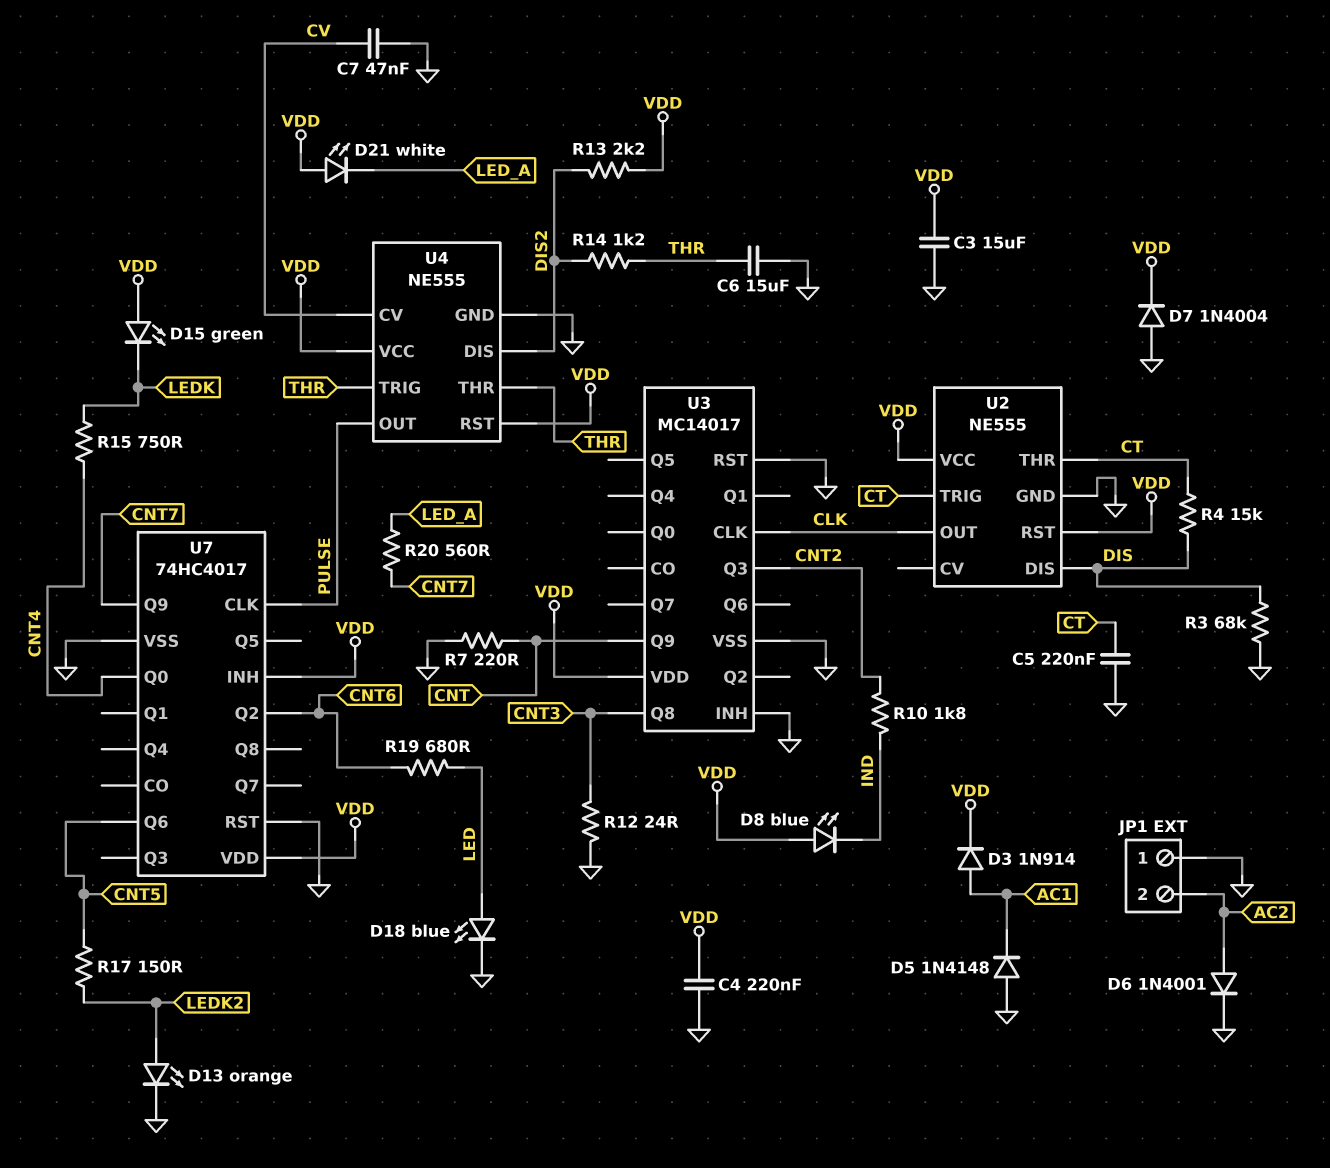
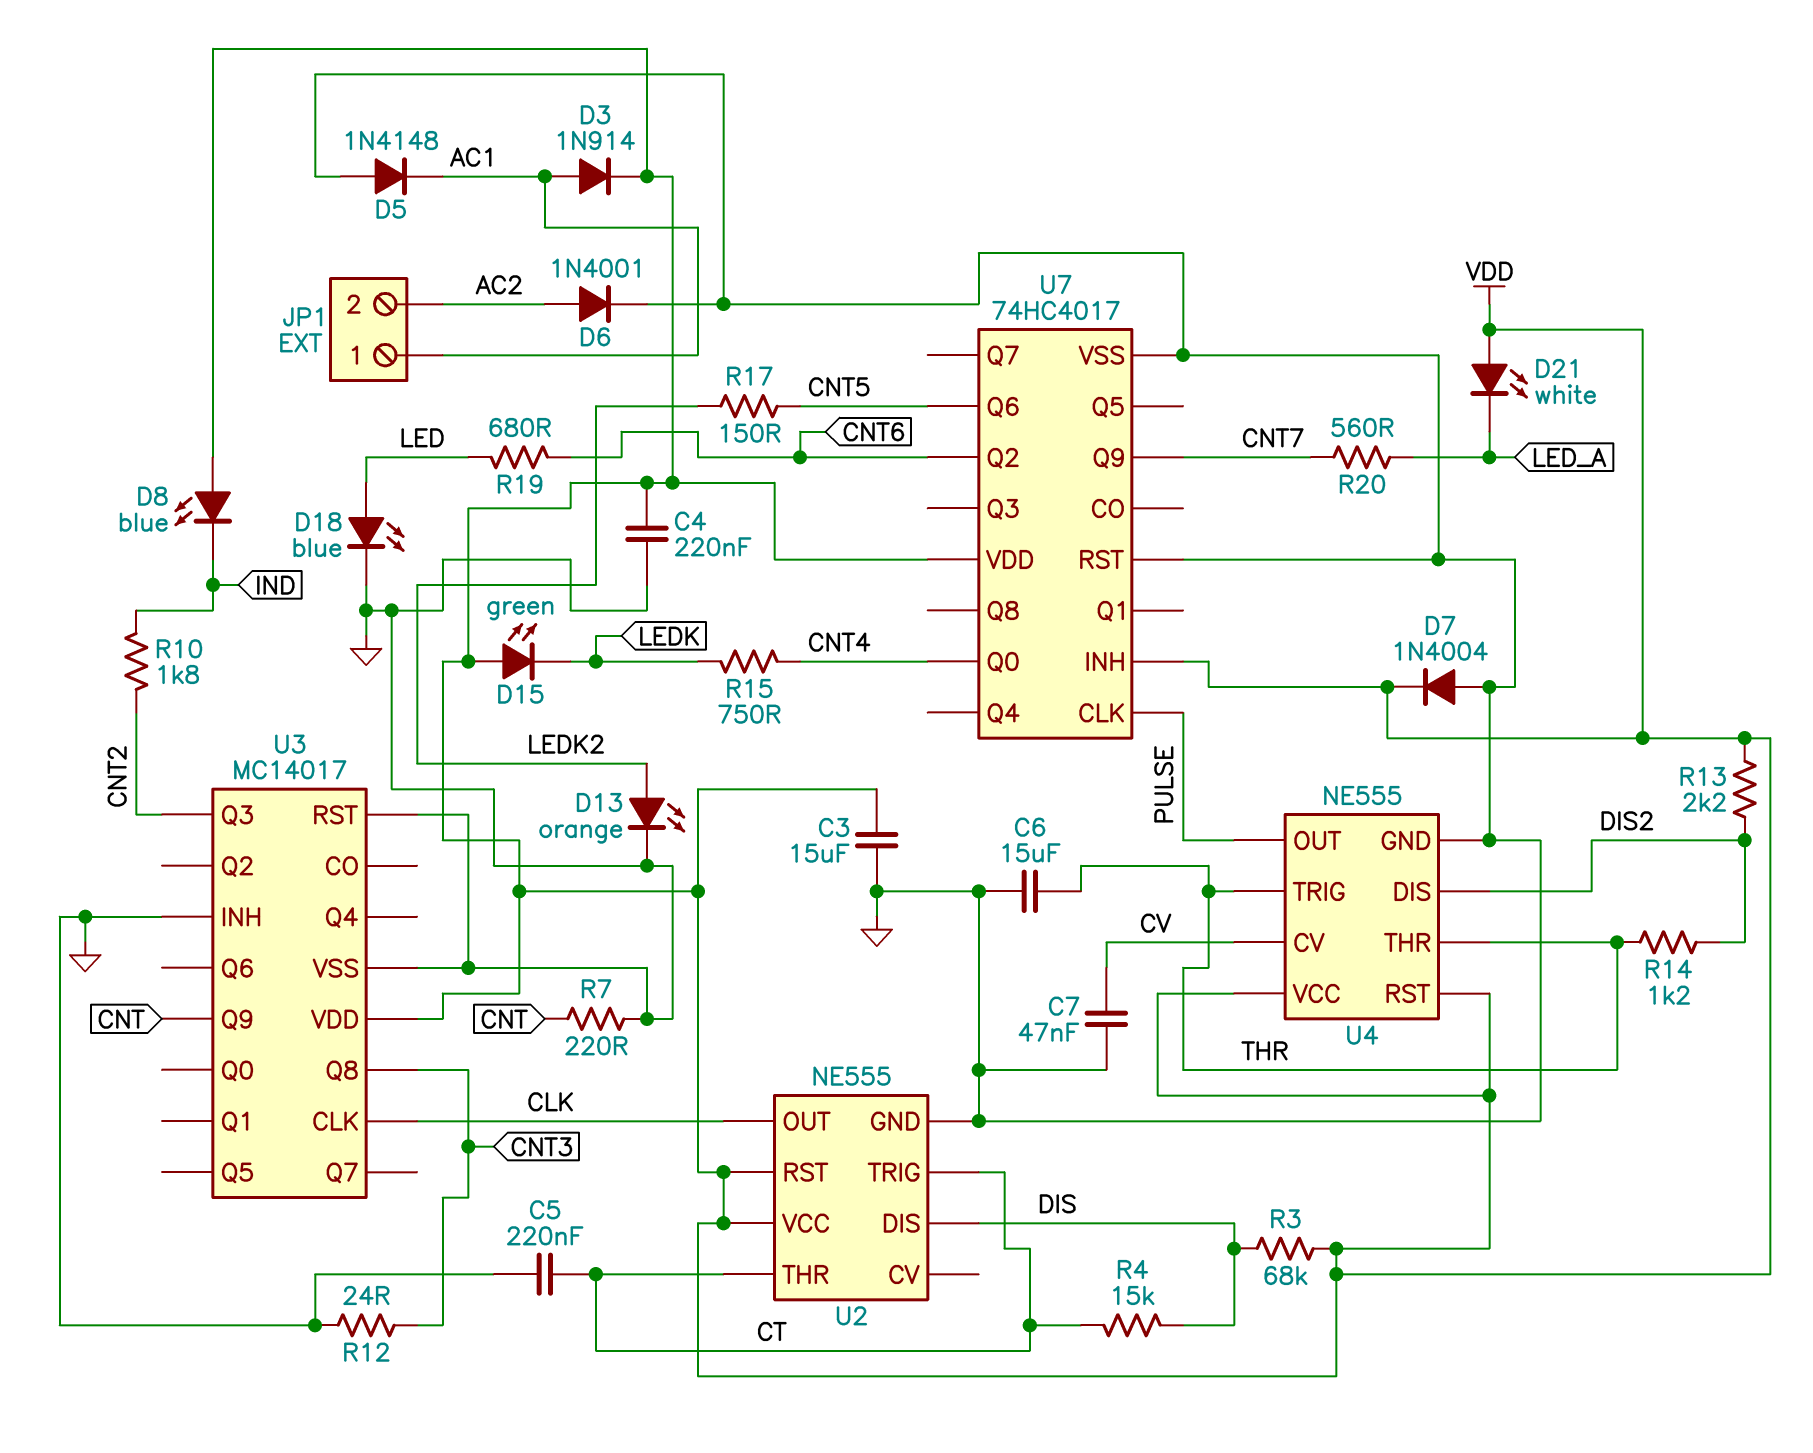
JP1 pin 1: GND -> AC1
R3: 68k (DIS, GND) -> 68k (DIS, VDD)

